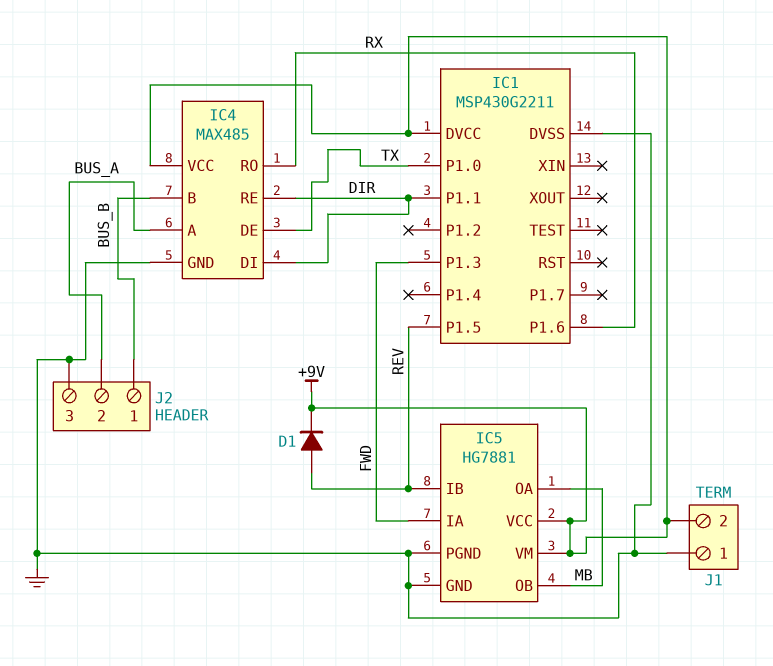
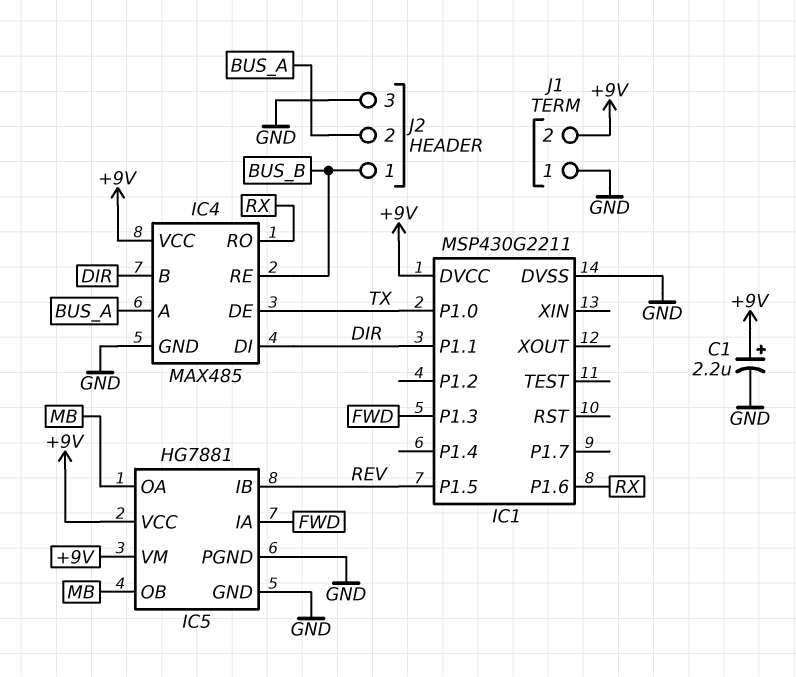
C1: none -> 2.2uF (plus +9V, minus GND)
D1: diode (A REV, K +9V) -> none
IC4 pin B: BUS_B -> DIR
IC4 pin RE: DIR -> BUS_B

